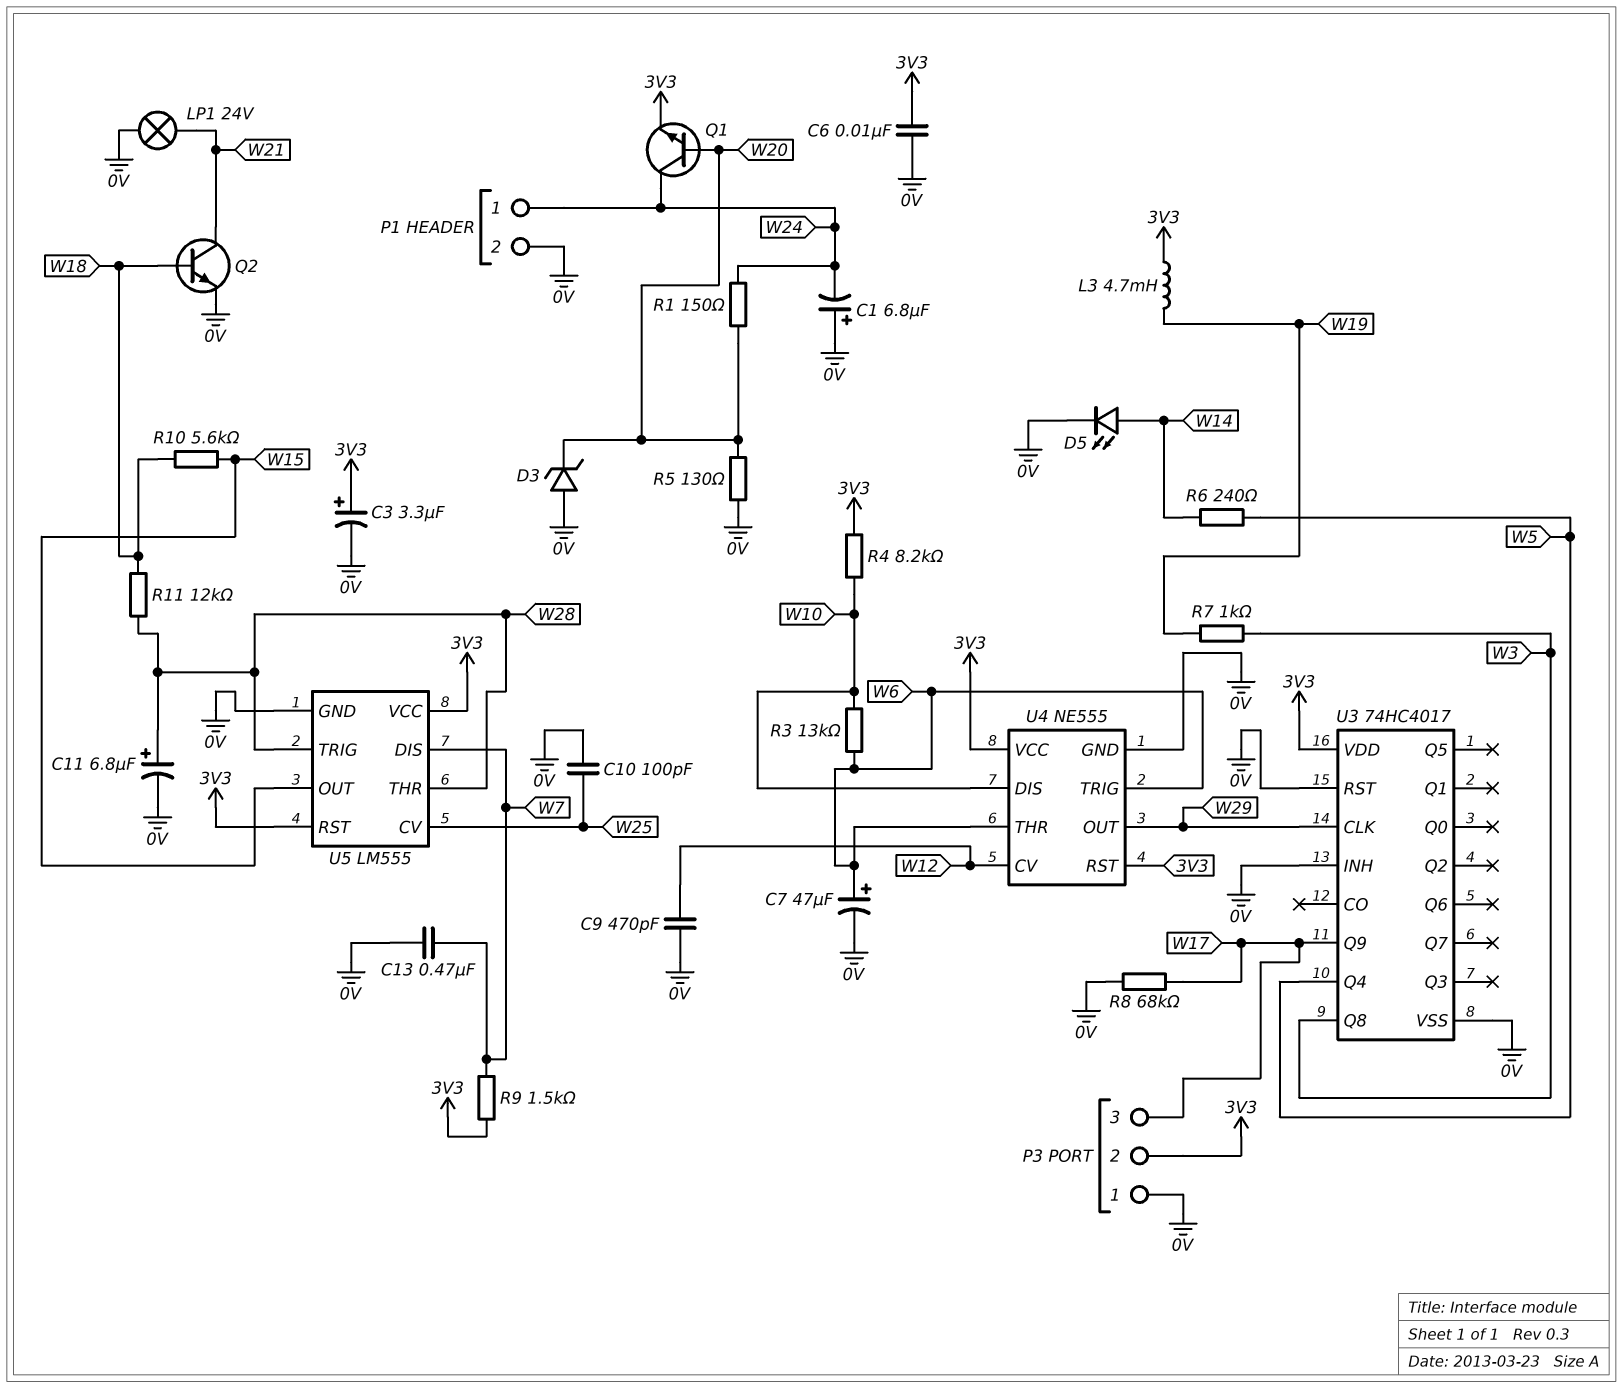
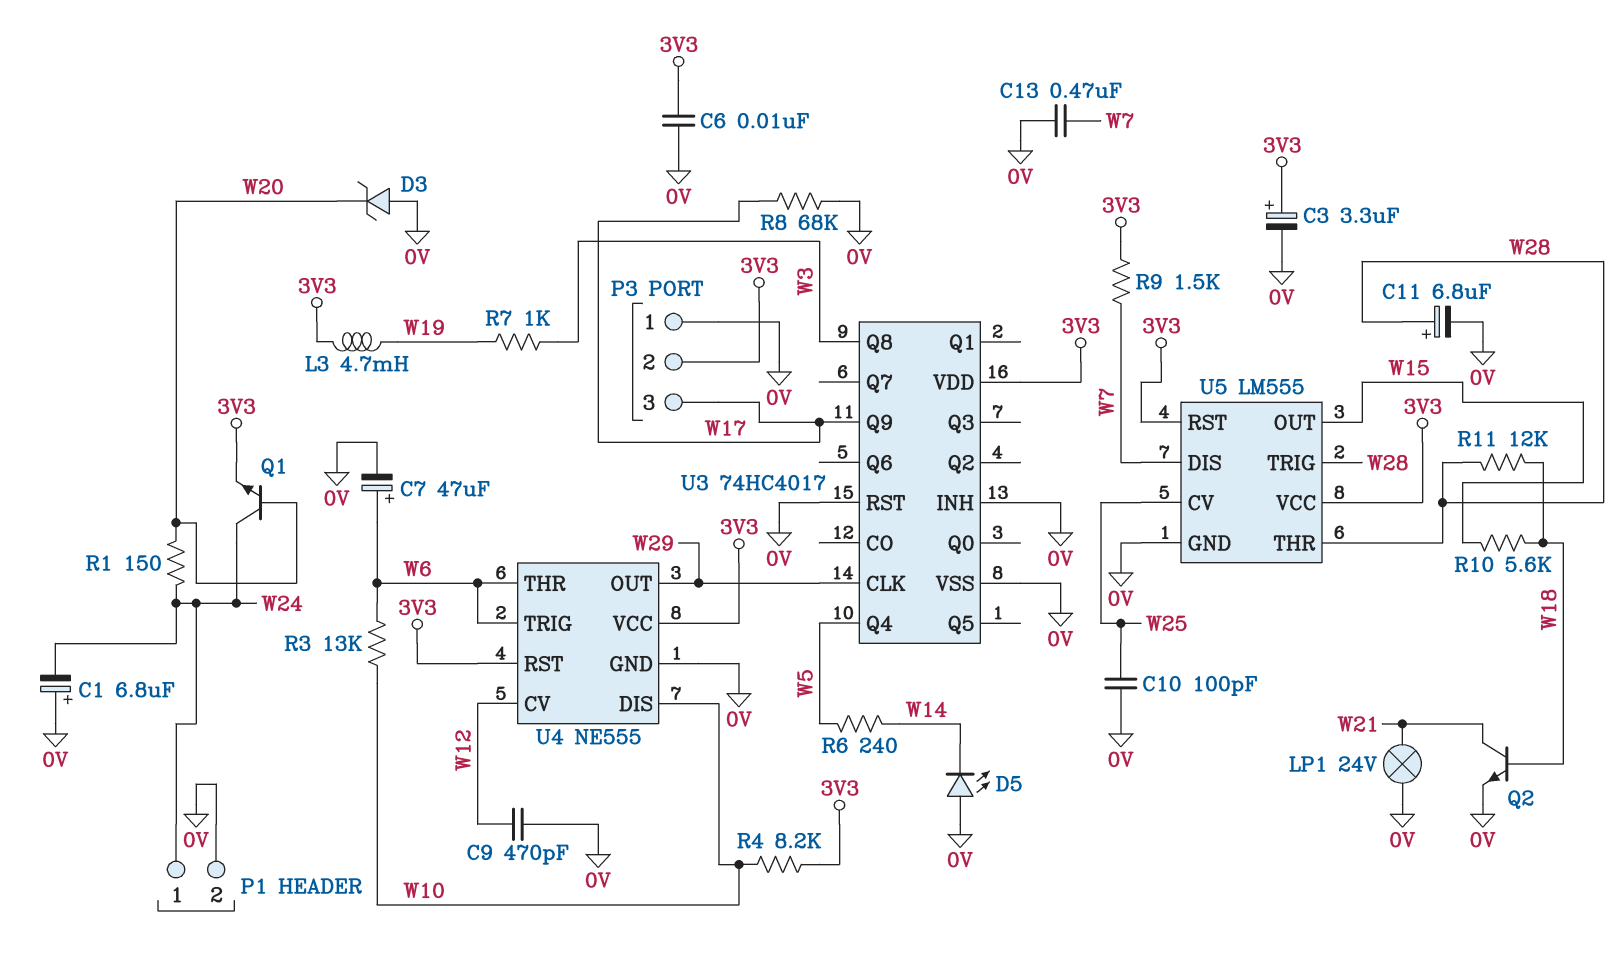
D5: LED (A W14, K 0V) -> LED (A 0V, K W14)
R5: 130 (0V, W20) -> none

